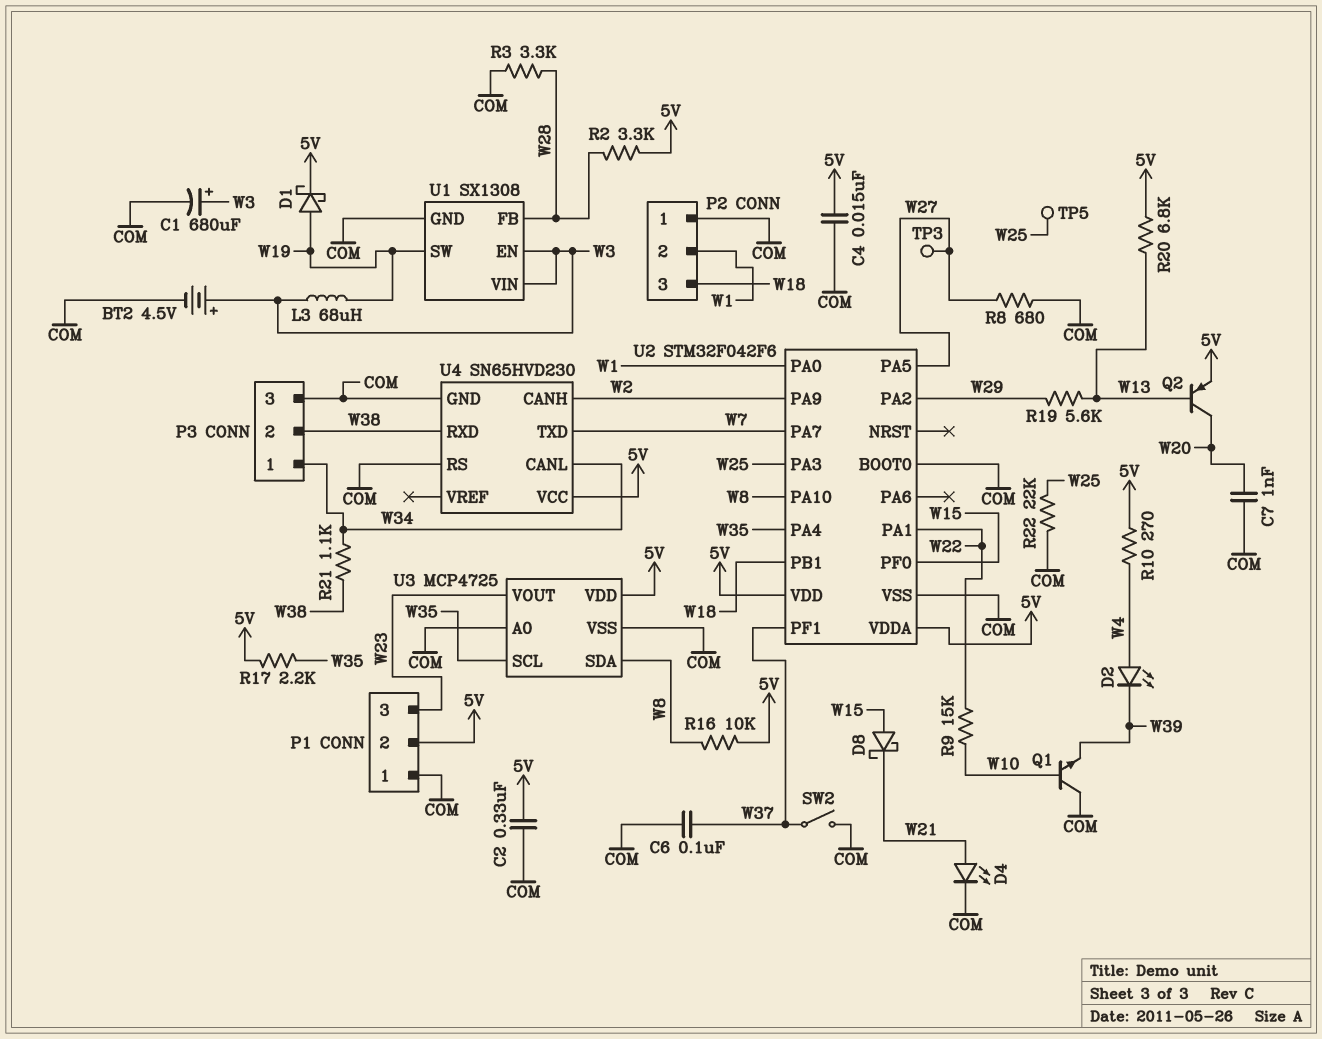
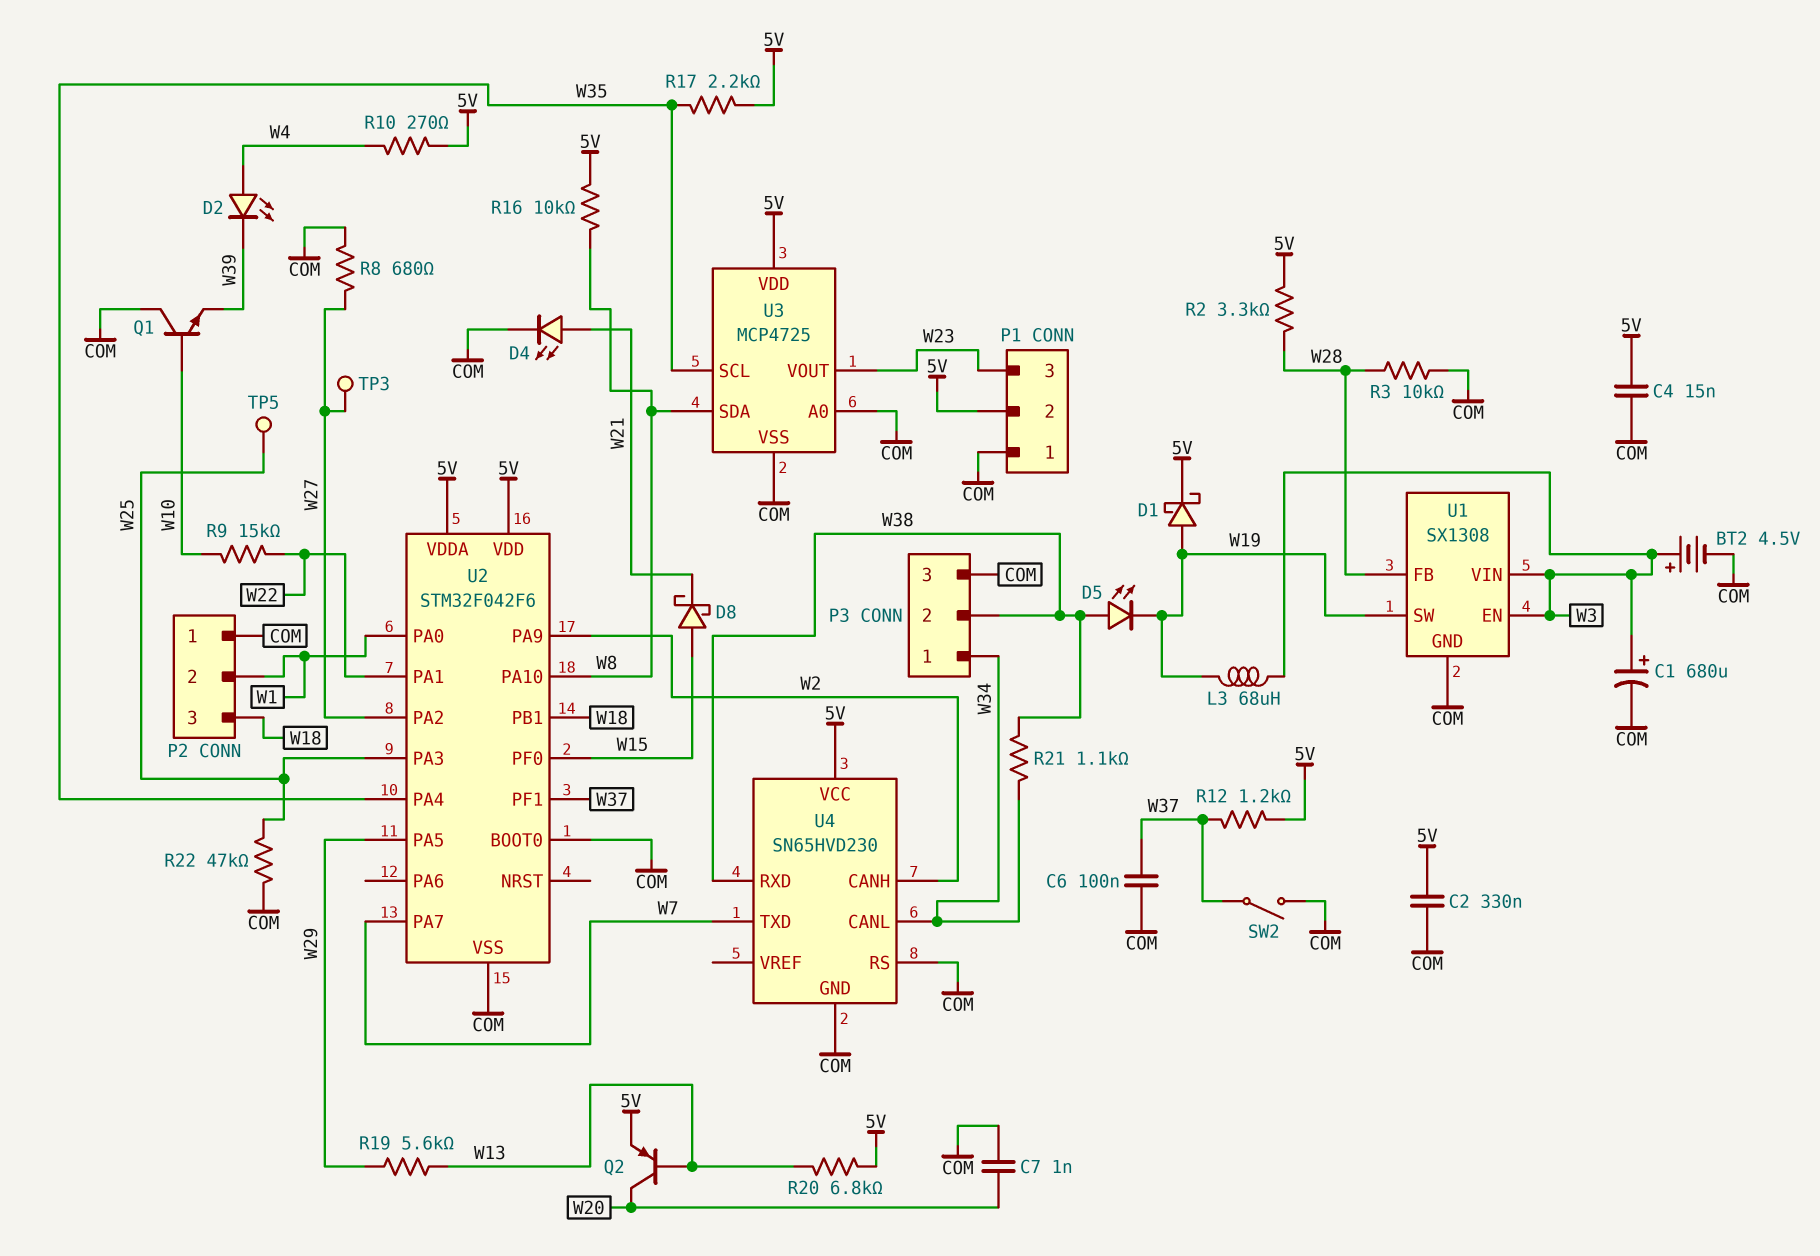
D5: none -> LED (A W38, K W19)
R3: 3.3k (COM, W28) -> 10k (COM, W28)
R12: none -> 1.2k (5V, W37)
R22: 22k (COM, W25) -> 47k (COM, W25)
U2 pin PA2: W29 -> W27
U2 pin PA5: W27 -> W29

